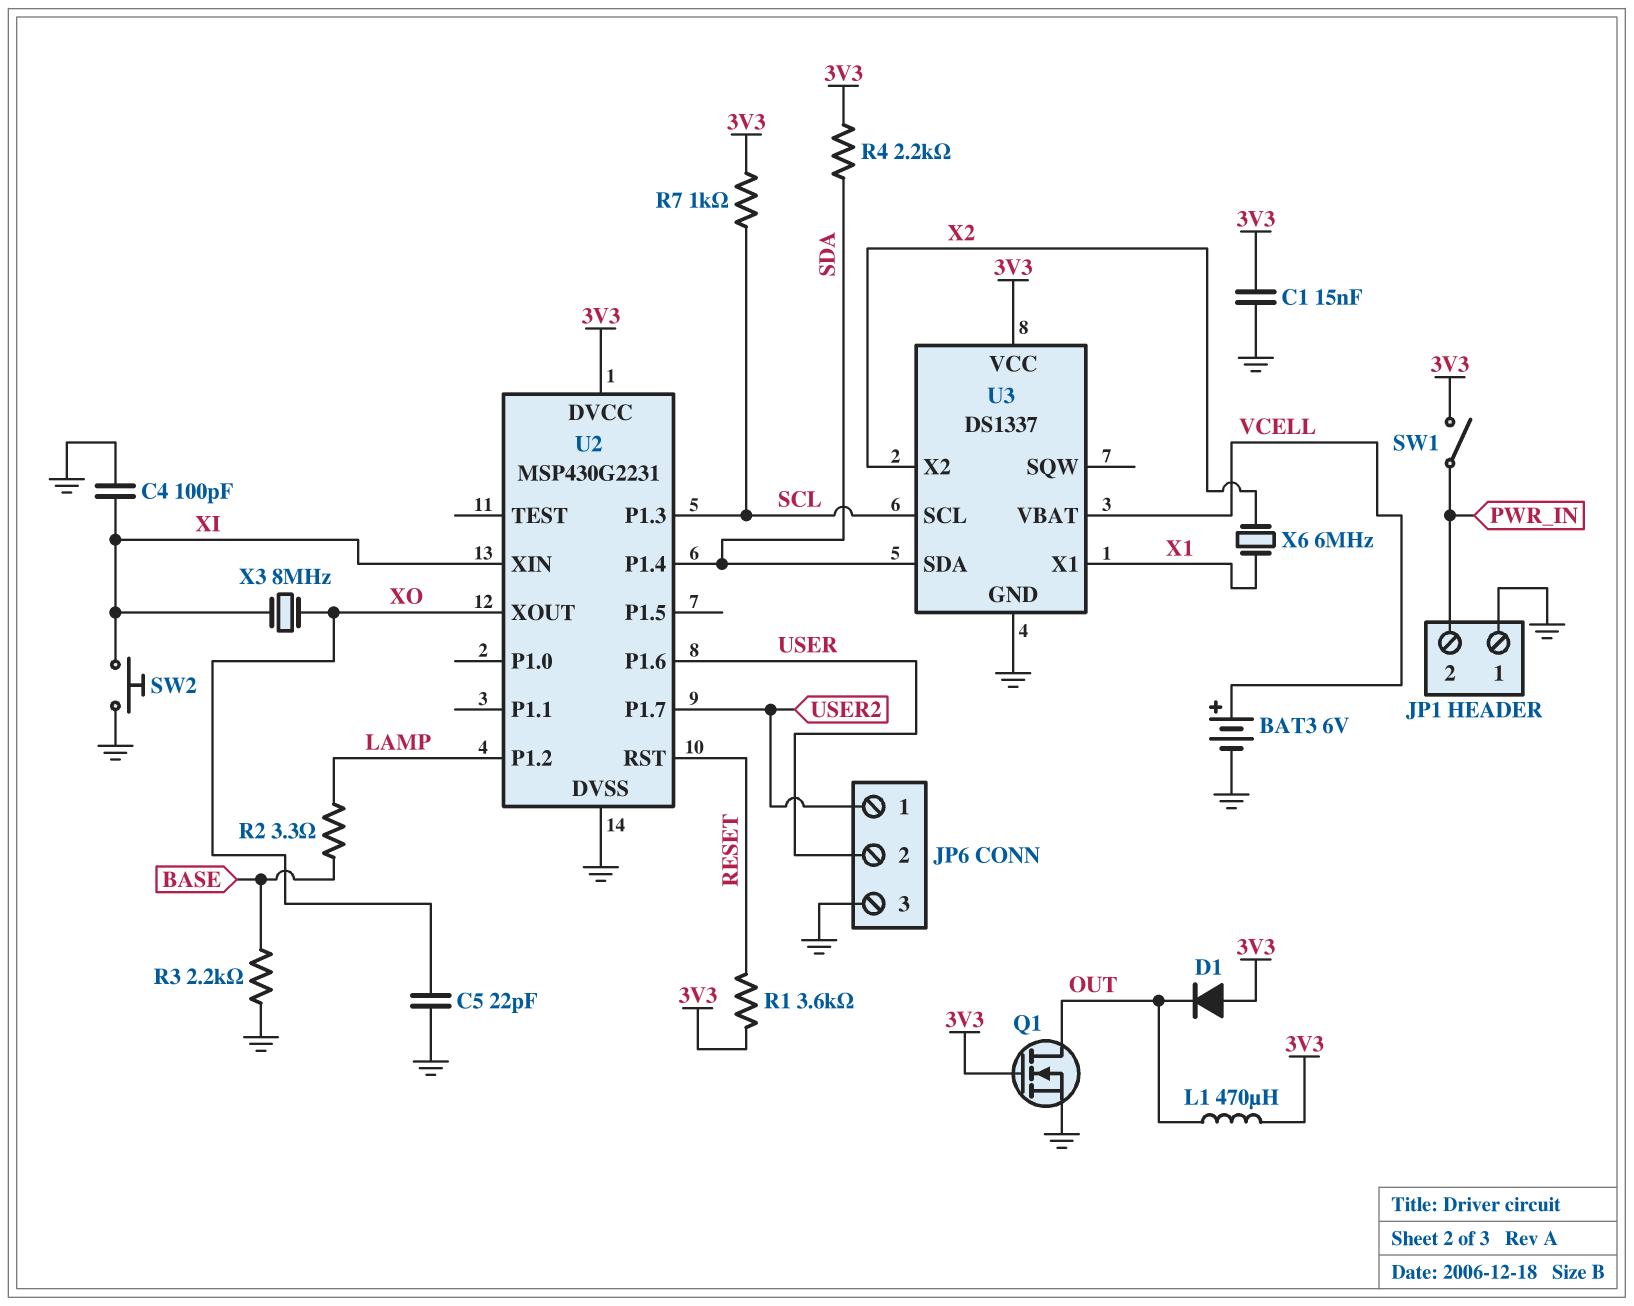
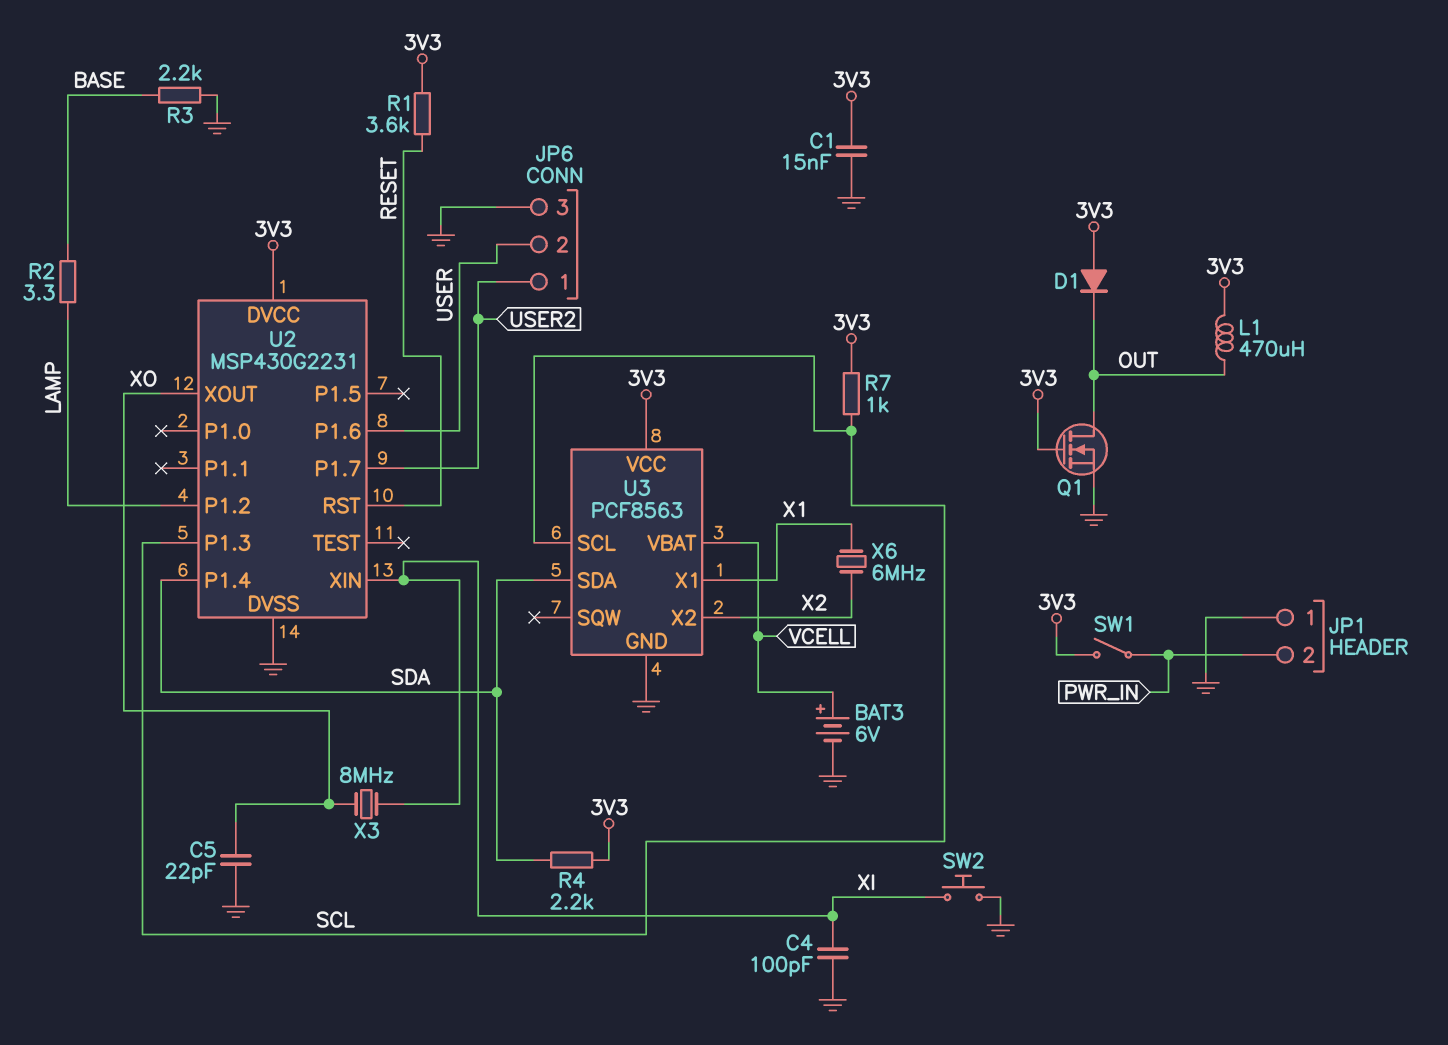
U3: DS1337 -> PCF8563

